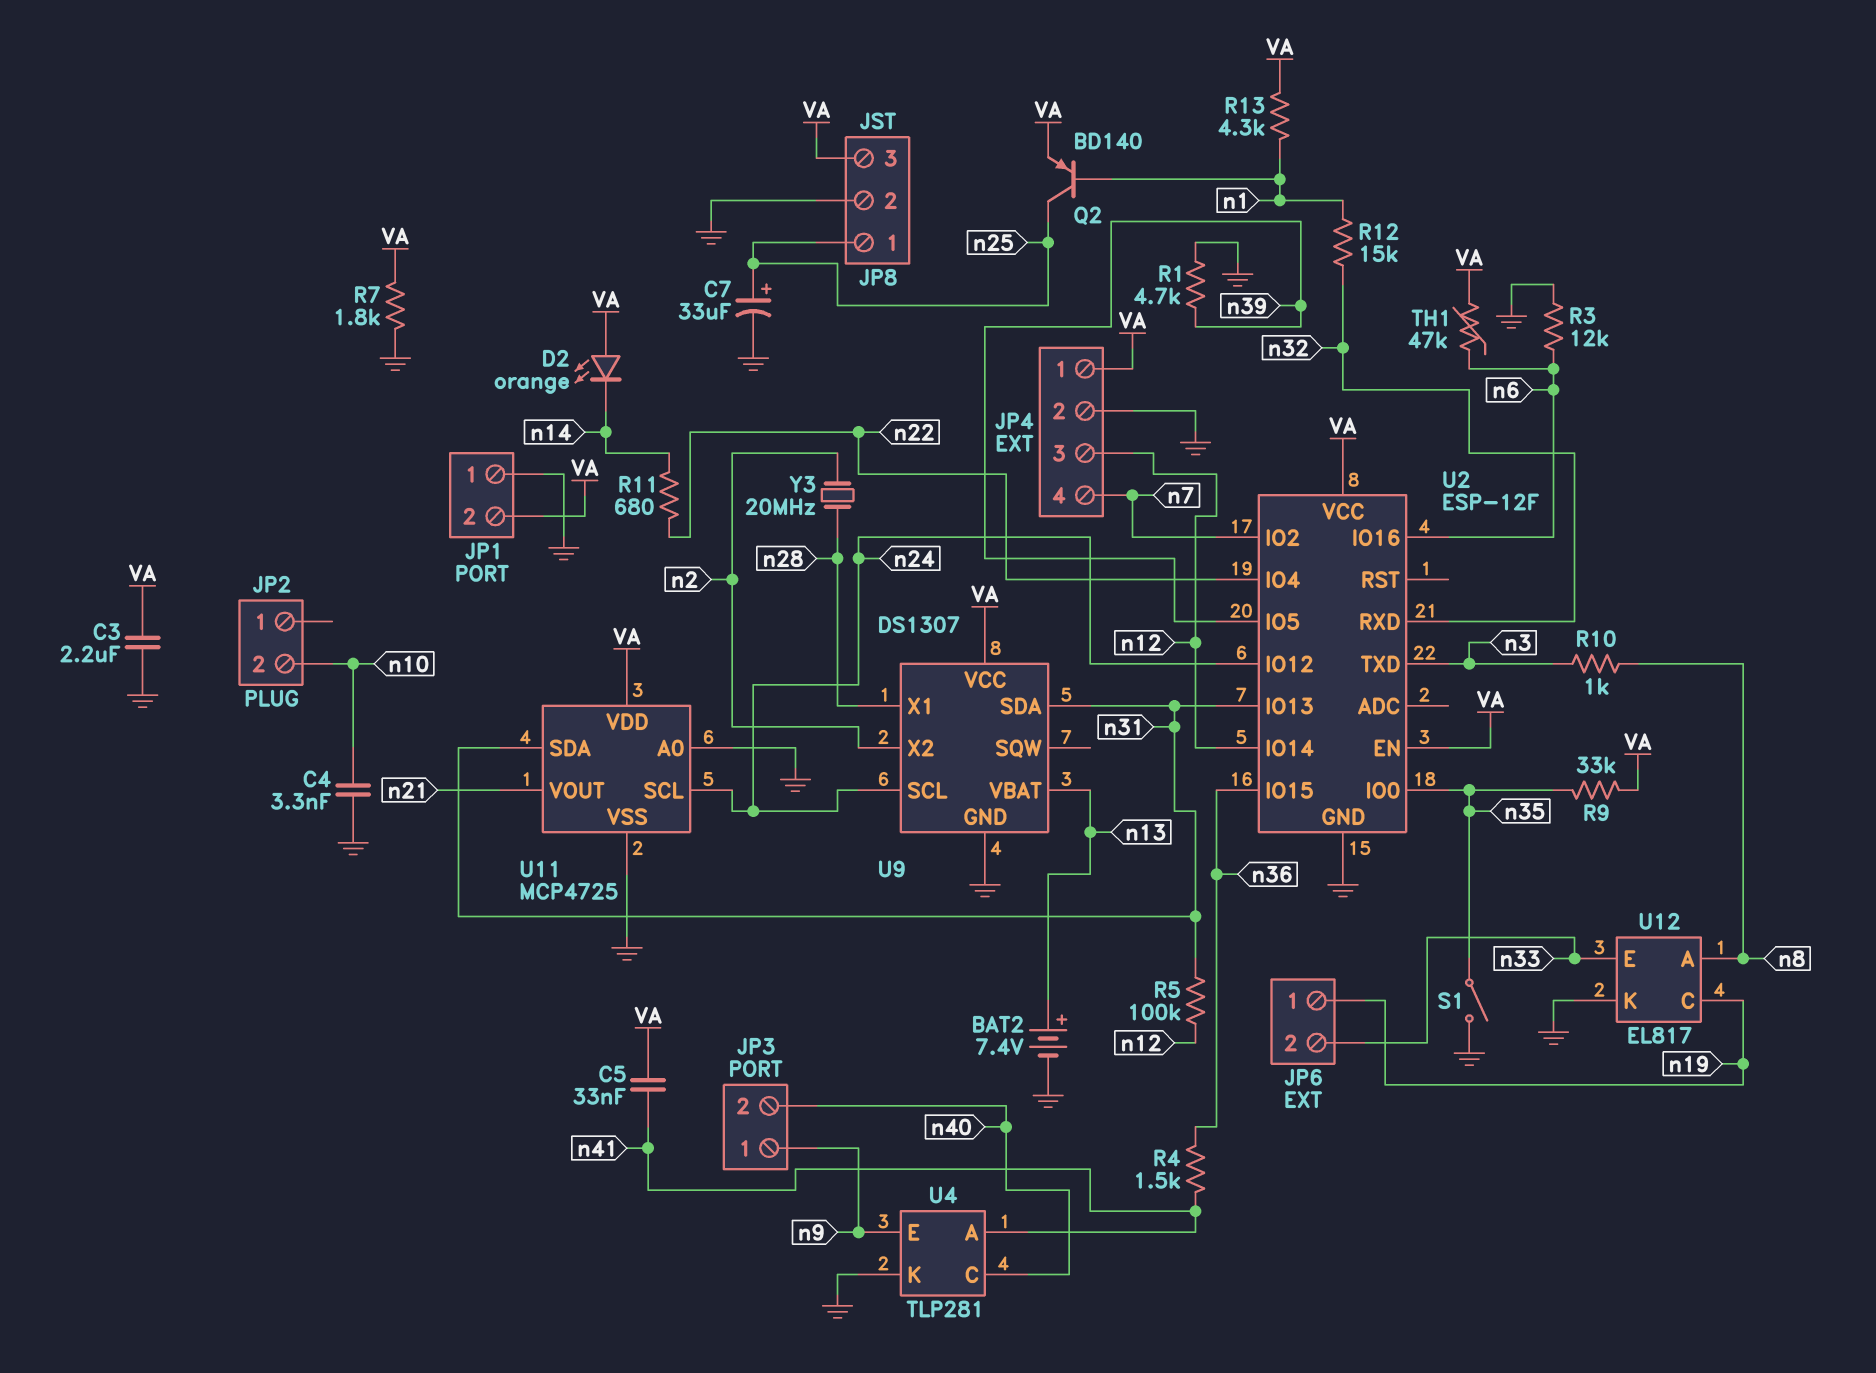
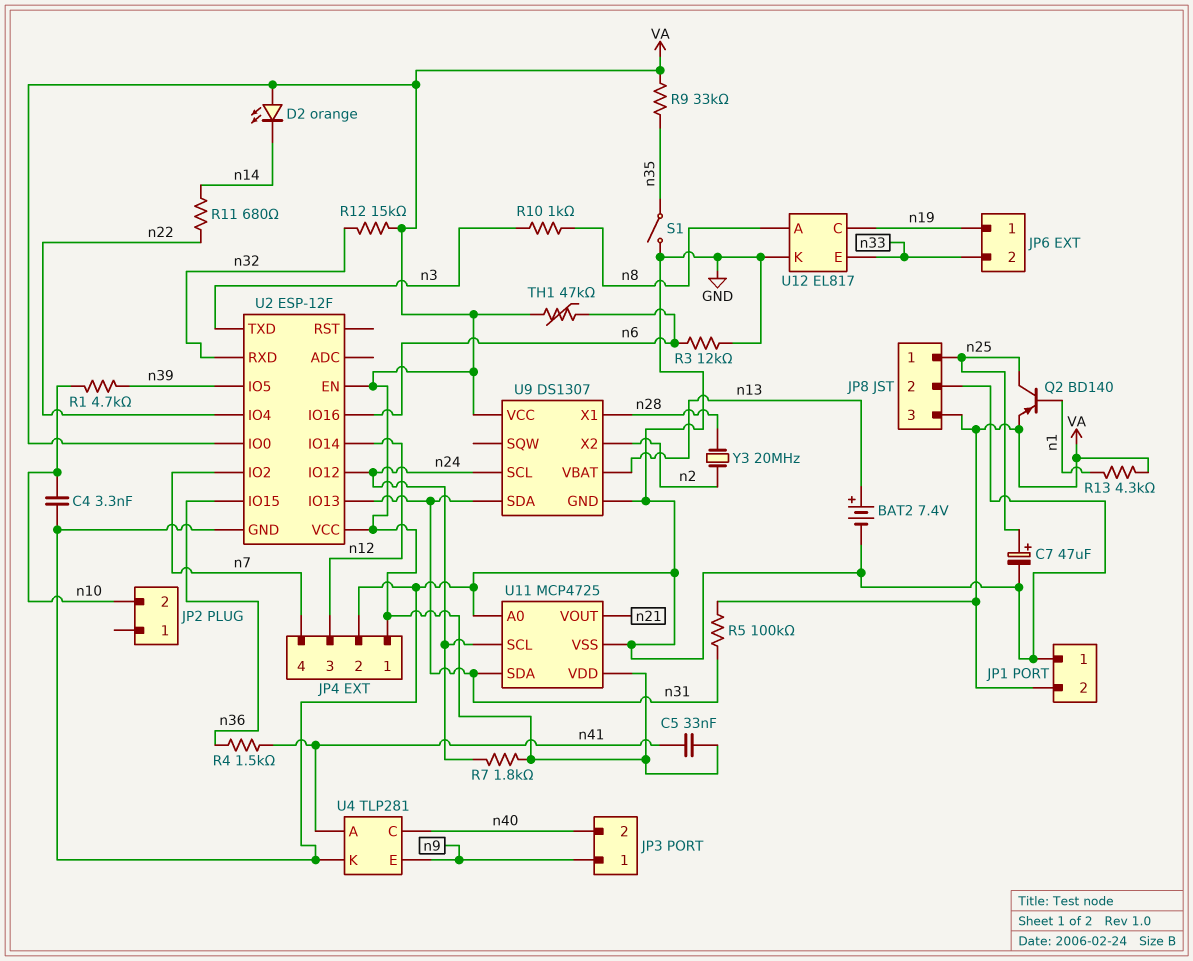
C3: 2.2uF (GND, VA) -> none
C7: 33uF (plus n25, minus GND) -> 47uF (plus n25, minus GND)
R1: 4.7k (GND, n39) -> 4.7k (n10, n39)
R5: 100k (n12, n31) -> 100k (VA, n31)
R7: 1.8k (GND, VA) -> 1.8k (VA, n24)
R12: 15k (n1, n32) -> 15k (VA, n32)
U2 pin IO0: n35 -> VA

